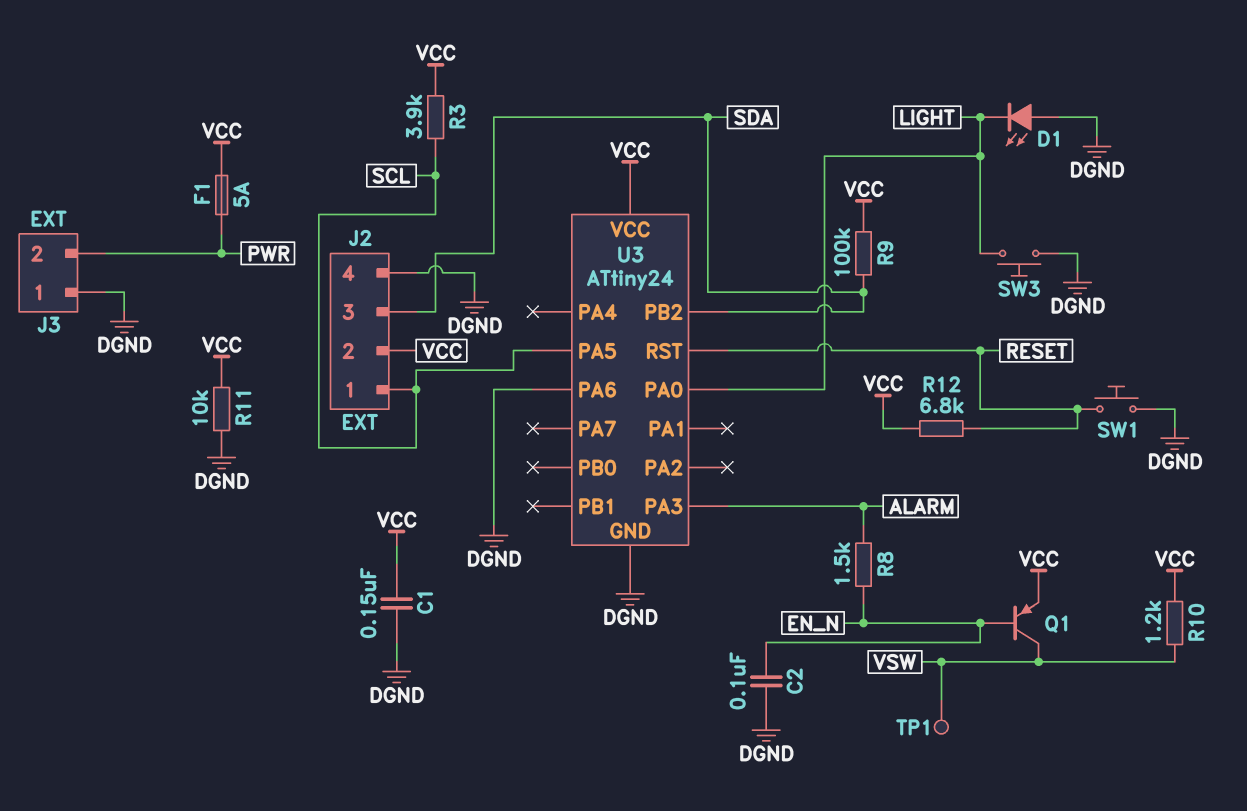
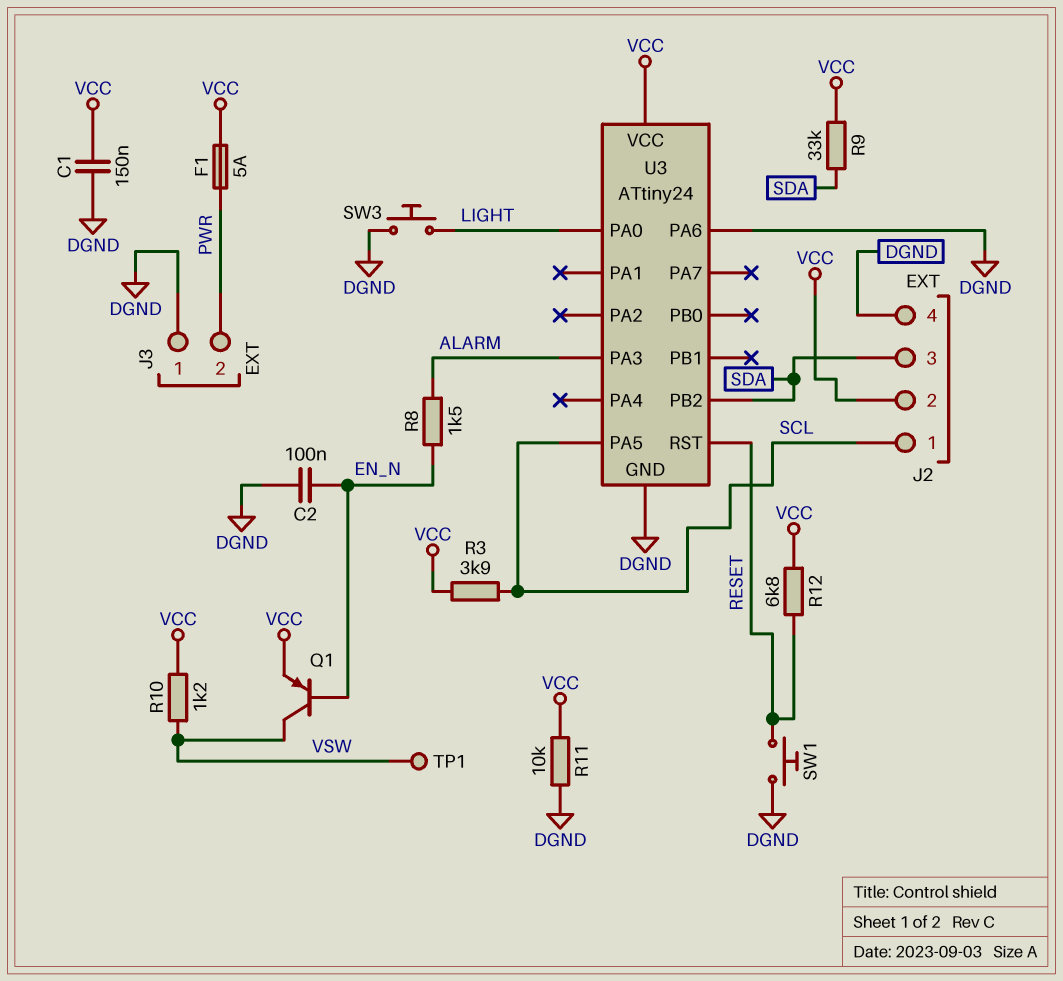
D1: LED (A DGND, K LIGHT) -> none
R9: 100k (SDA, VCC) -> 33k (SDA, VCC)

